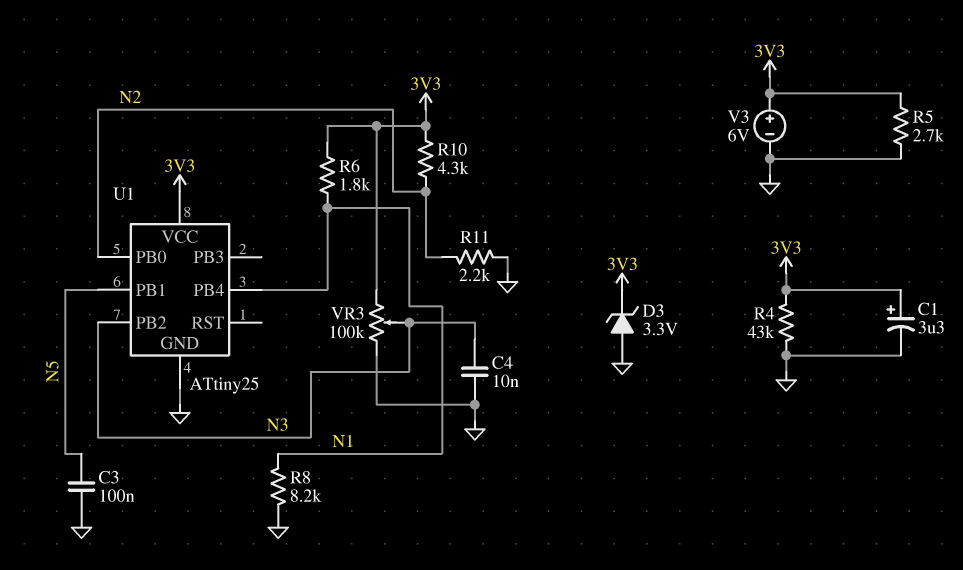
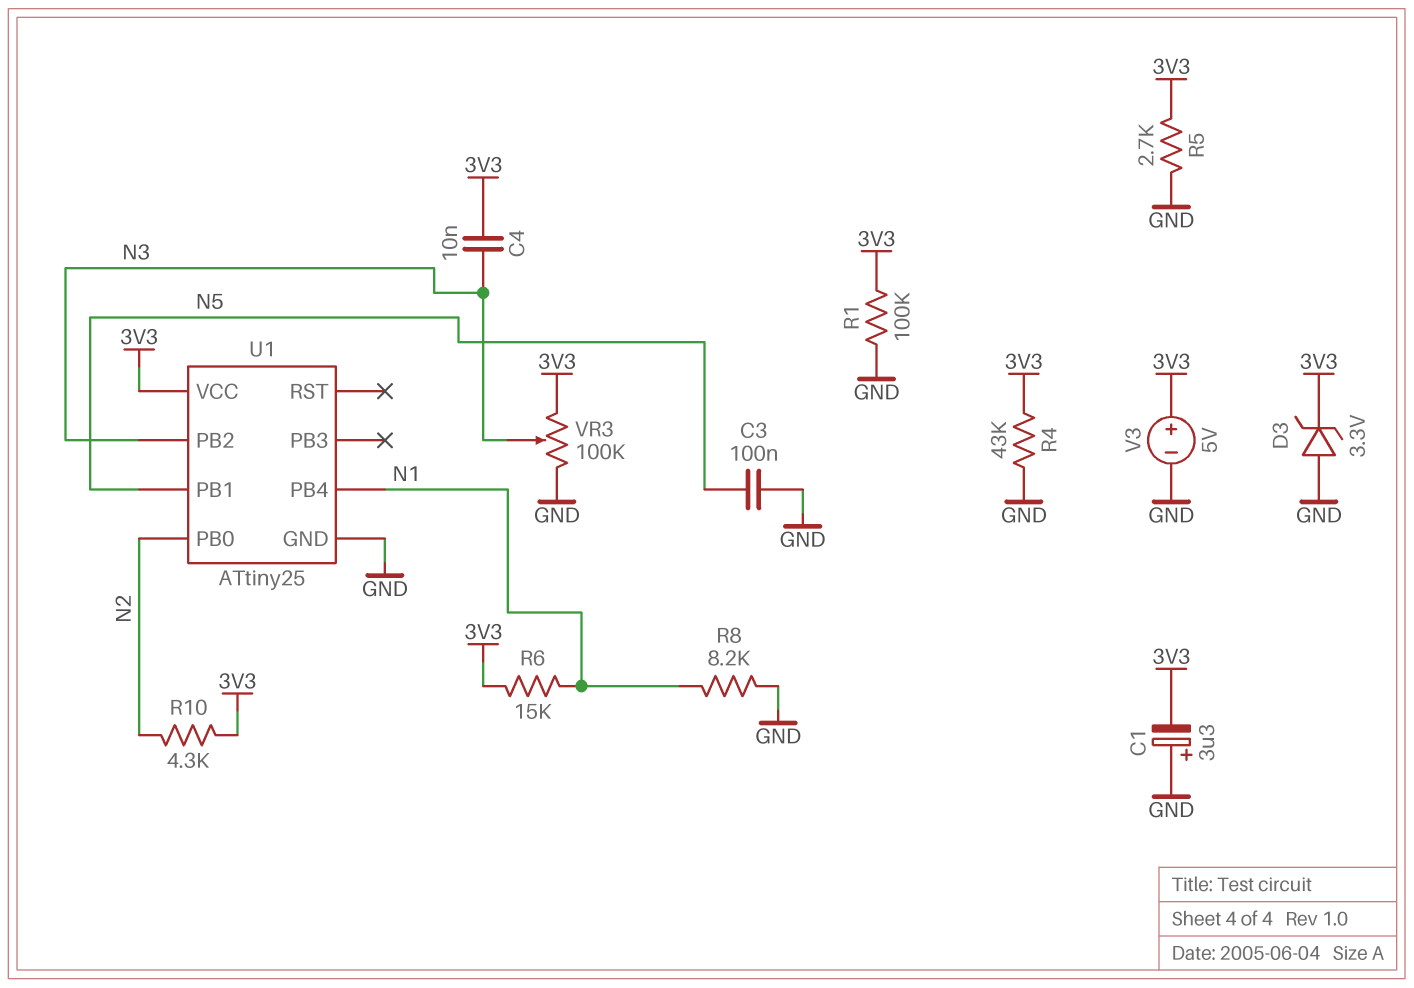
C1: 3.3uF (plus 3V3, minus GND) -> 3.3uF (plus GND, minus 3V3)
C4: 10nF (GND, N3) -> 10nF (3V3, N3)
R1: none -> 100k (3V3, GND)
R6: 1.8k (3V3, N1) -> 15k (3V3, N1)
R11: 2.2k (GND, N2) -> none
V3: 6V (plus 3V3, minus GND) -> 5V (plus 3V3, minus GND)

